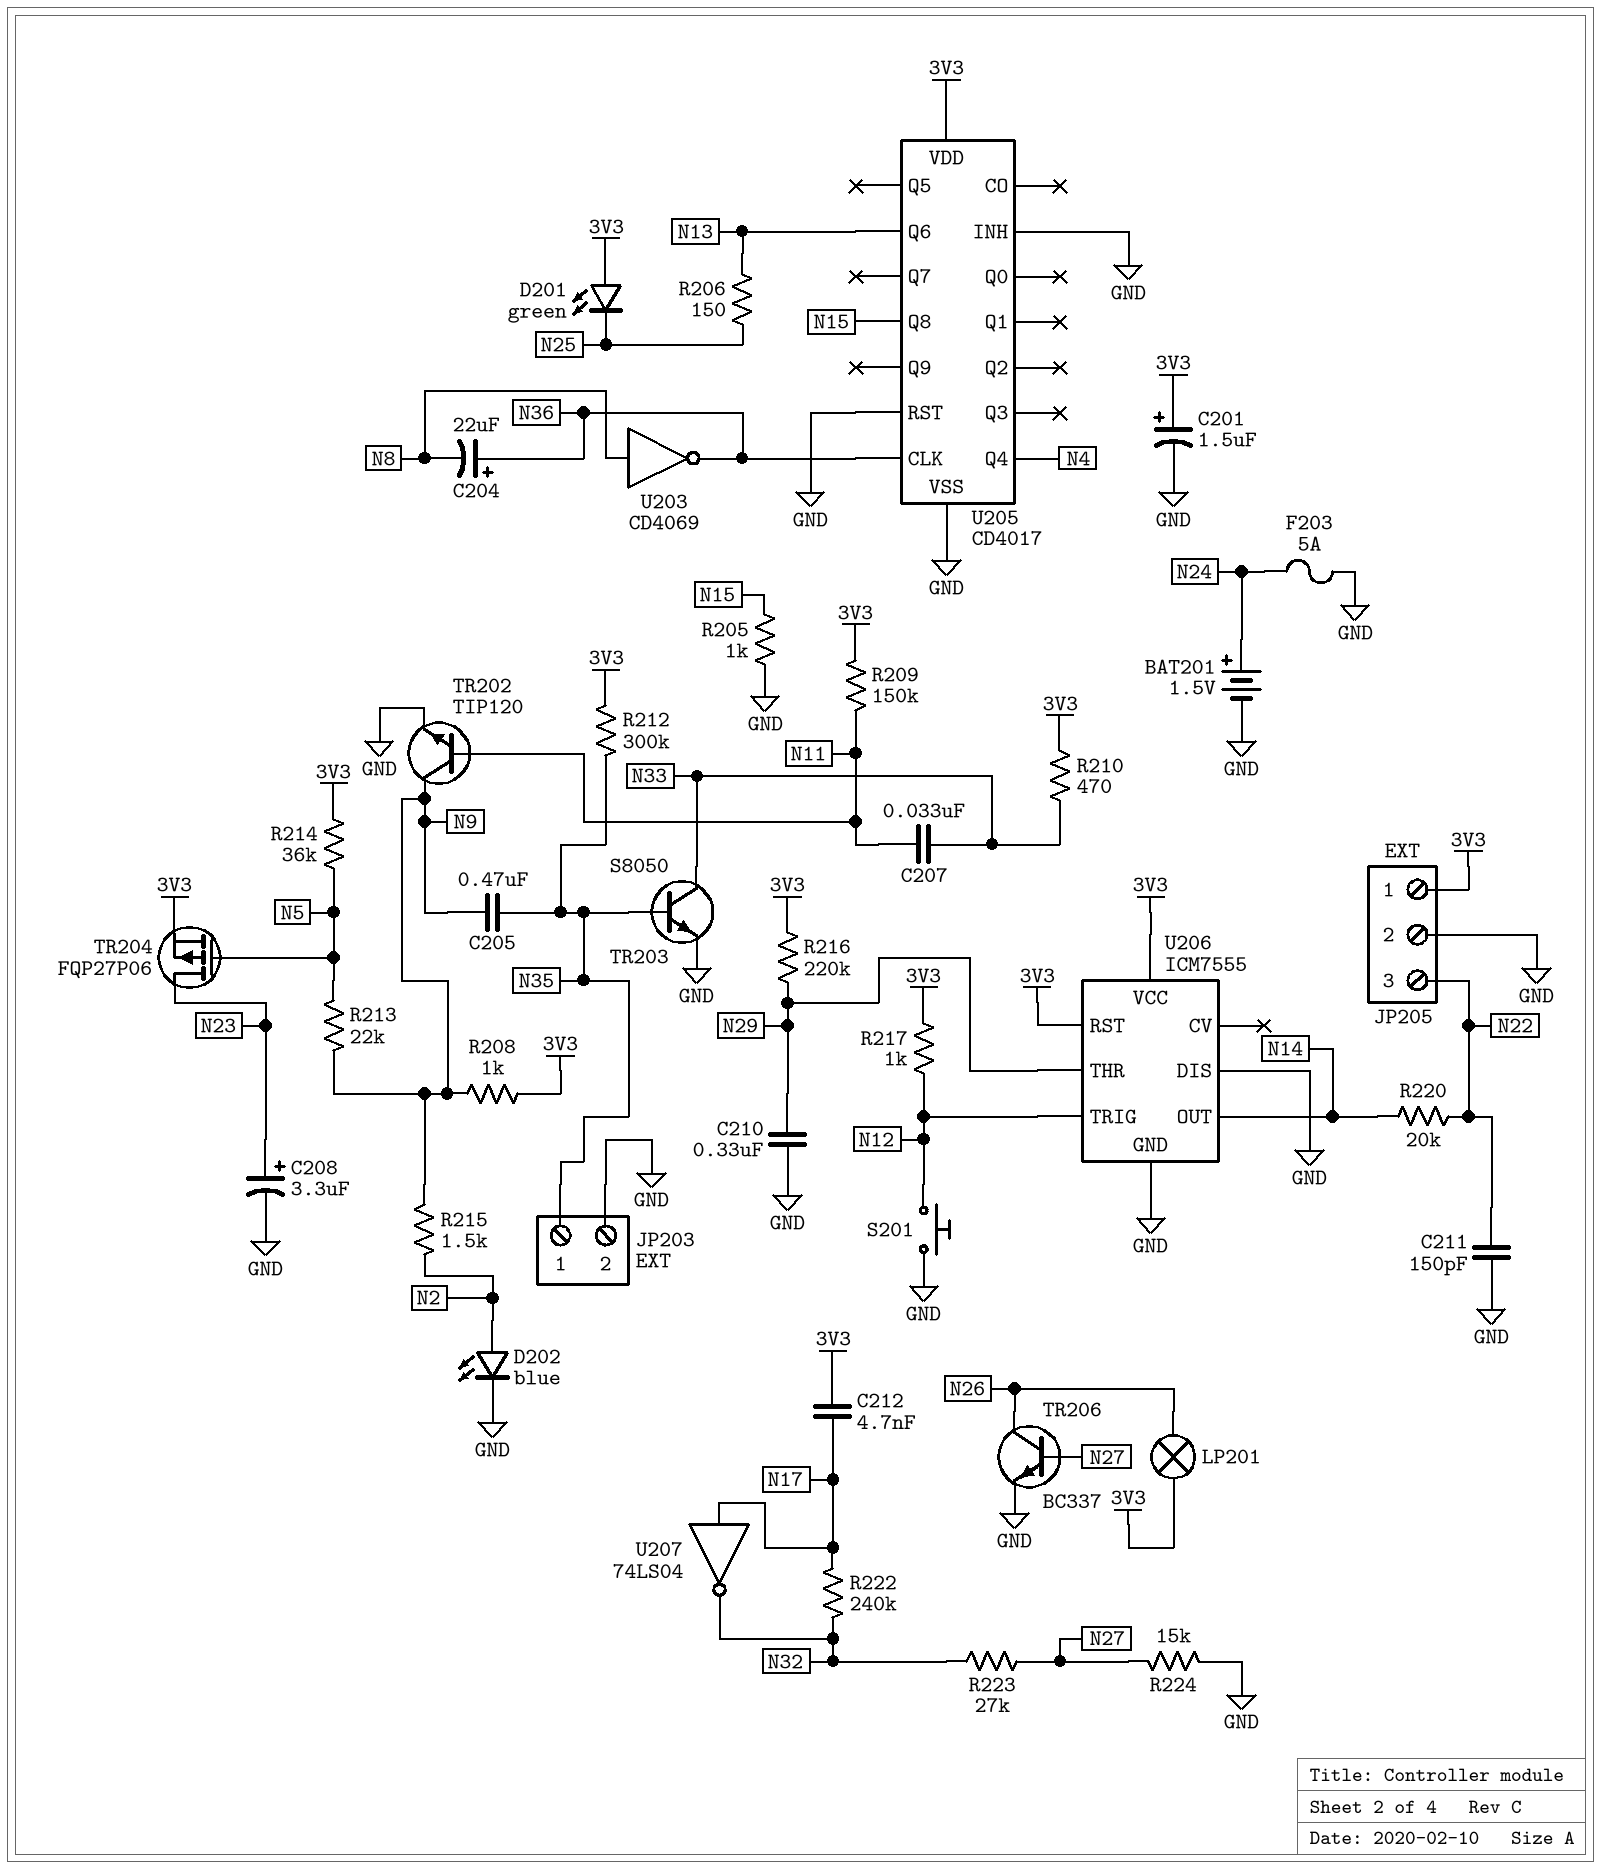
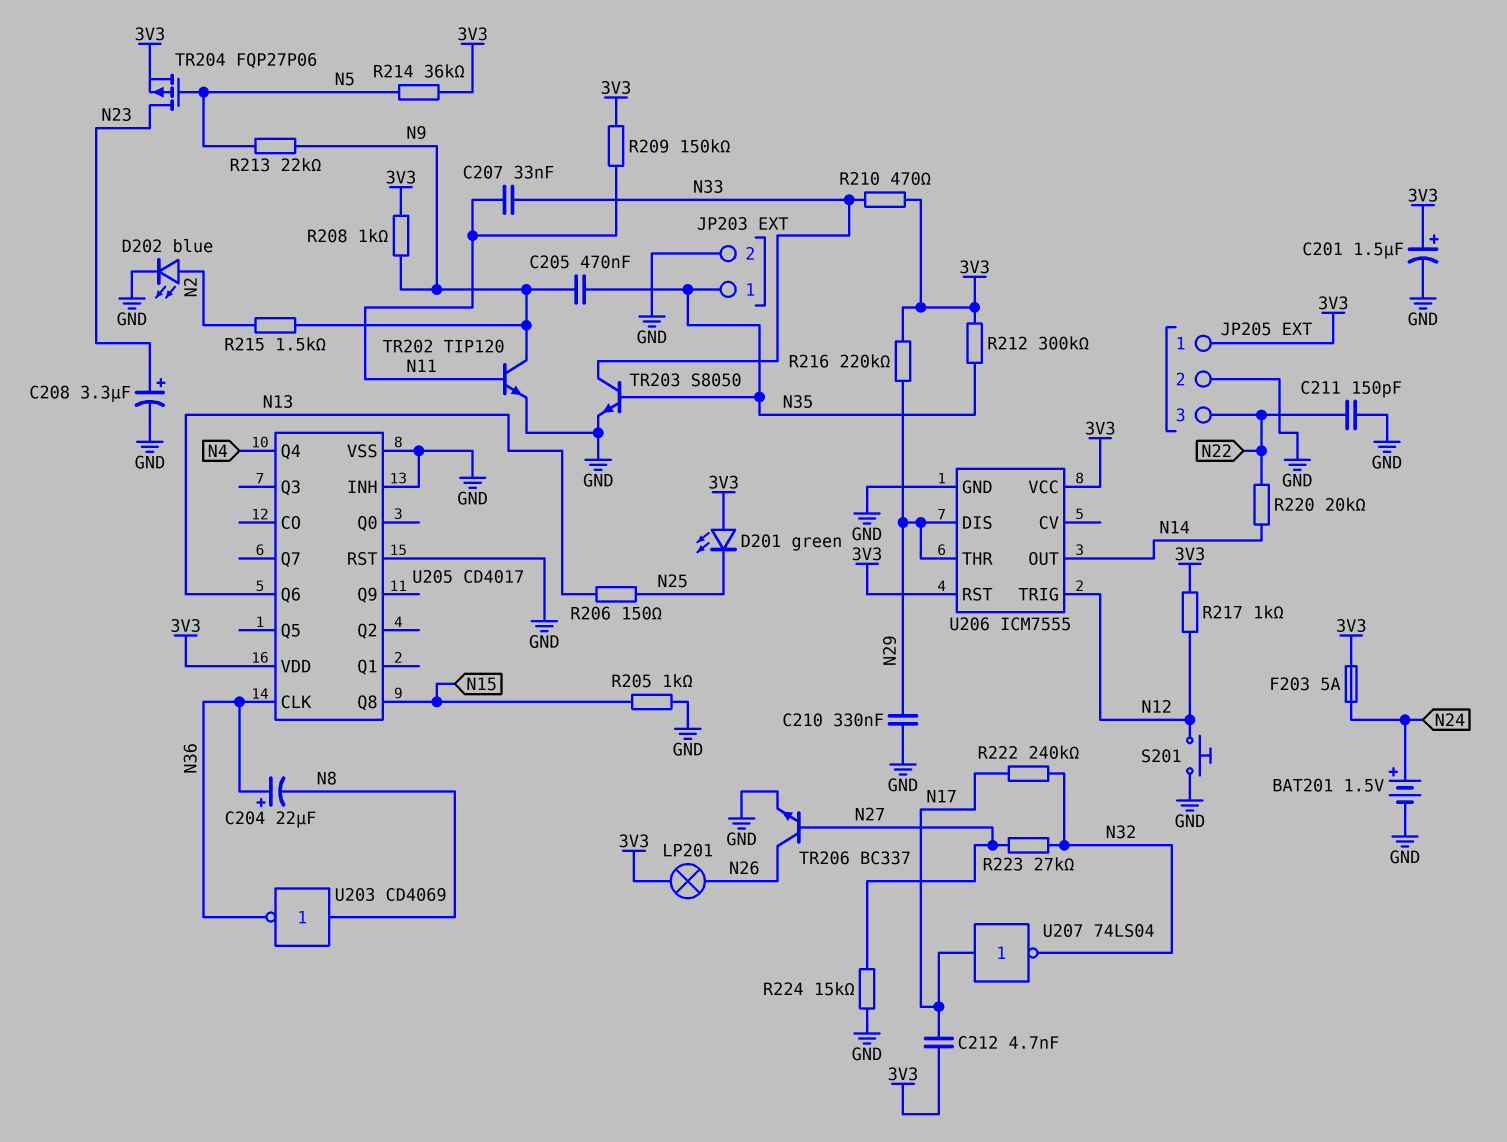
F203: 5A (GND, N24) -> 5A (3V3, N24)
U206 pin DIS: GND -> N29

